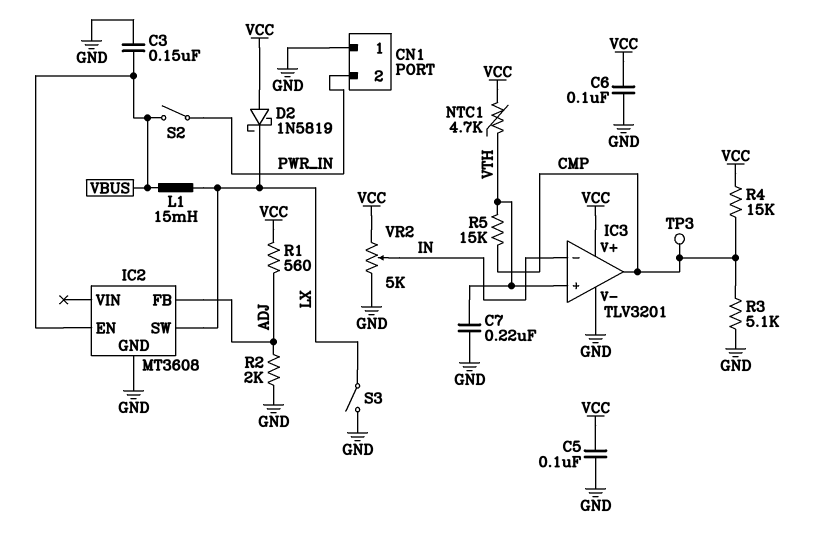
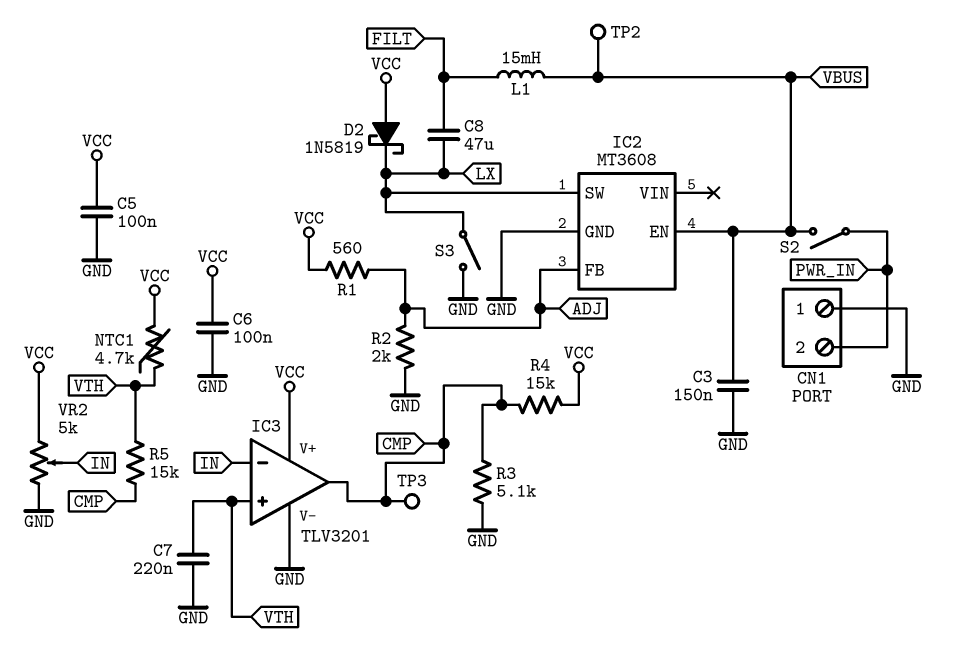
C8: none -> 47uF (FILT, LX)
L1: 15mH (LX, VBUS) -> 15mH (FILT, VBUS)
TP2: none -> test point (VBUS)

